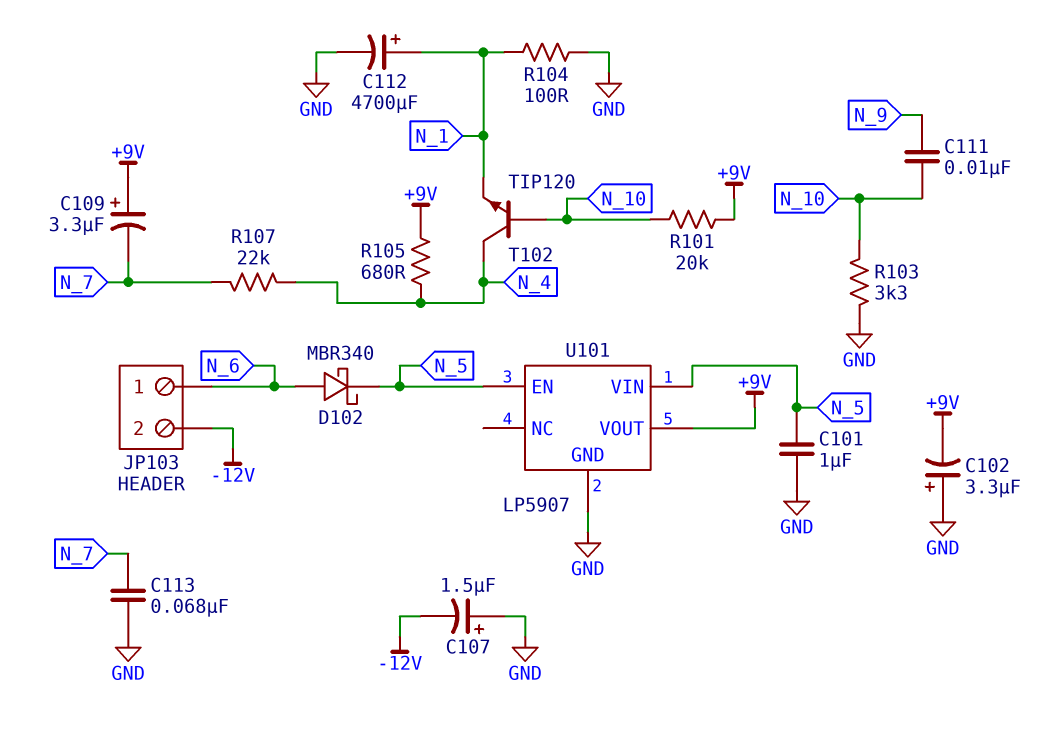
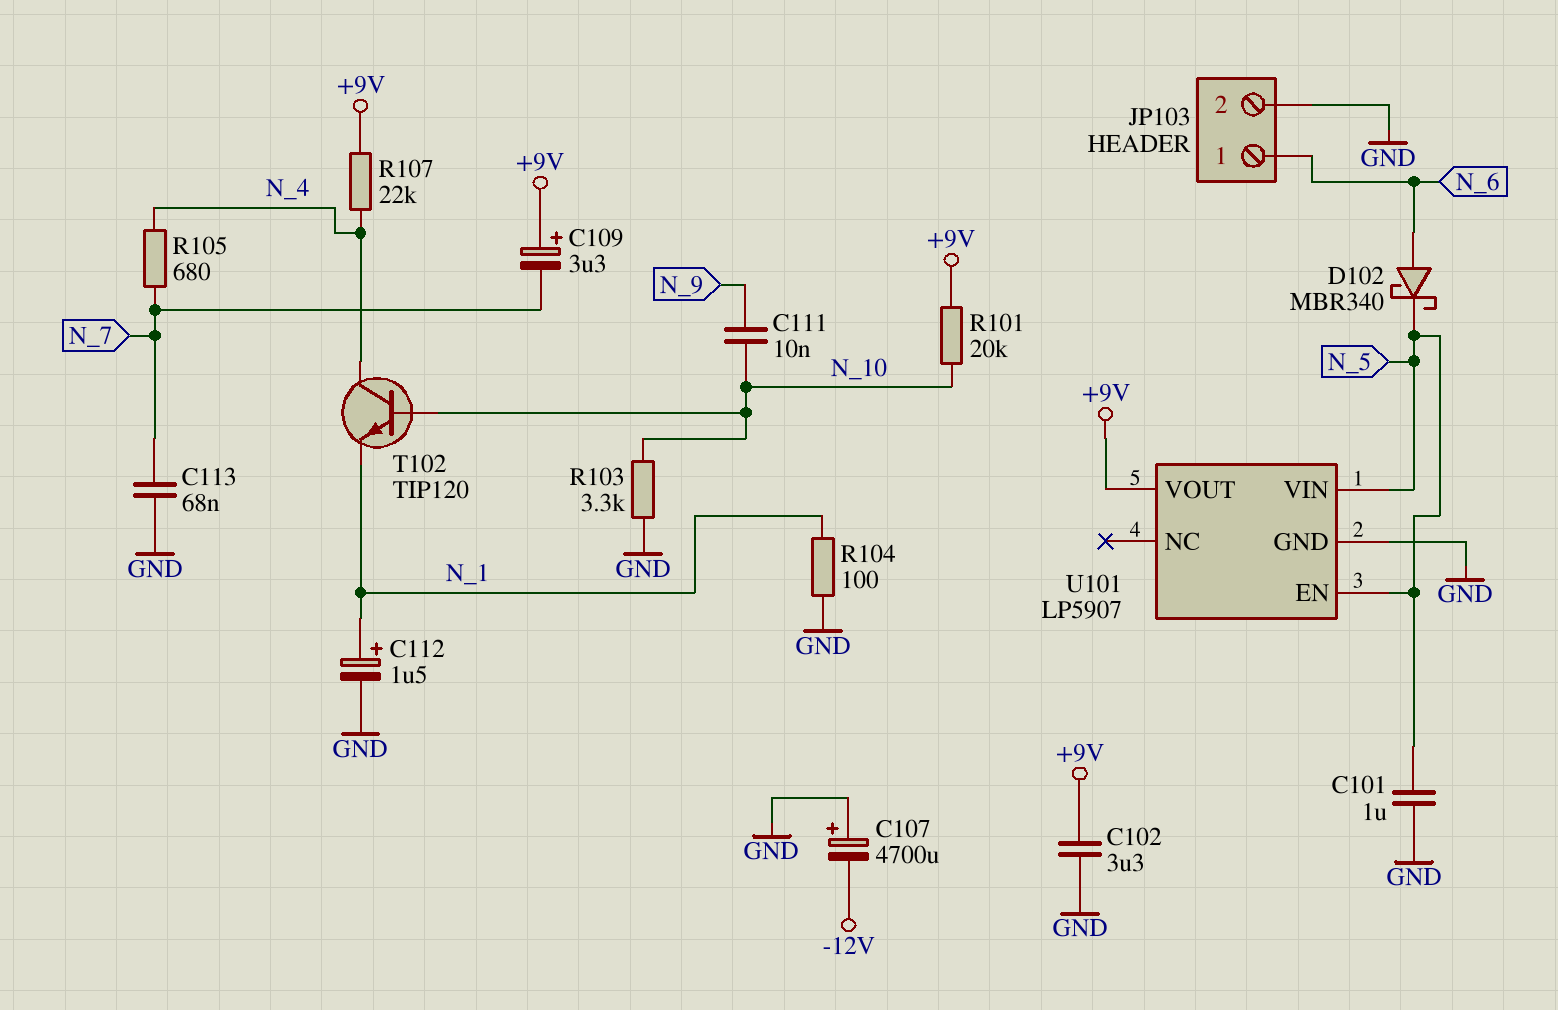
C102: 3.3uF (plus GND, minus +9V) -> 3.3uF (+9V, GND)
C107: 1.5uF (plus GND, minus -12V) -> 4700uF (plus GND, minus -12V)
C112: 4700uF (plus N_1, minus GND) -> 1.5uF (plus N_1, minus GND)
JP103 pin 2: -12V -> GND
R105: 680 (+9V, N_4) -> 680 (N_4, N_7)
R107: 22k (N_4, N_7) -> 22k (+9V, N_4)

